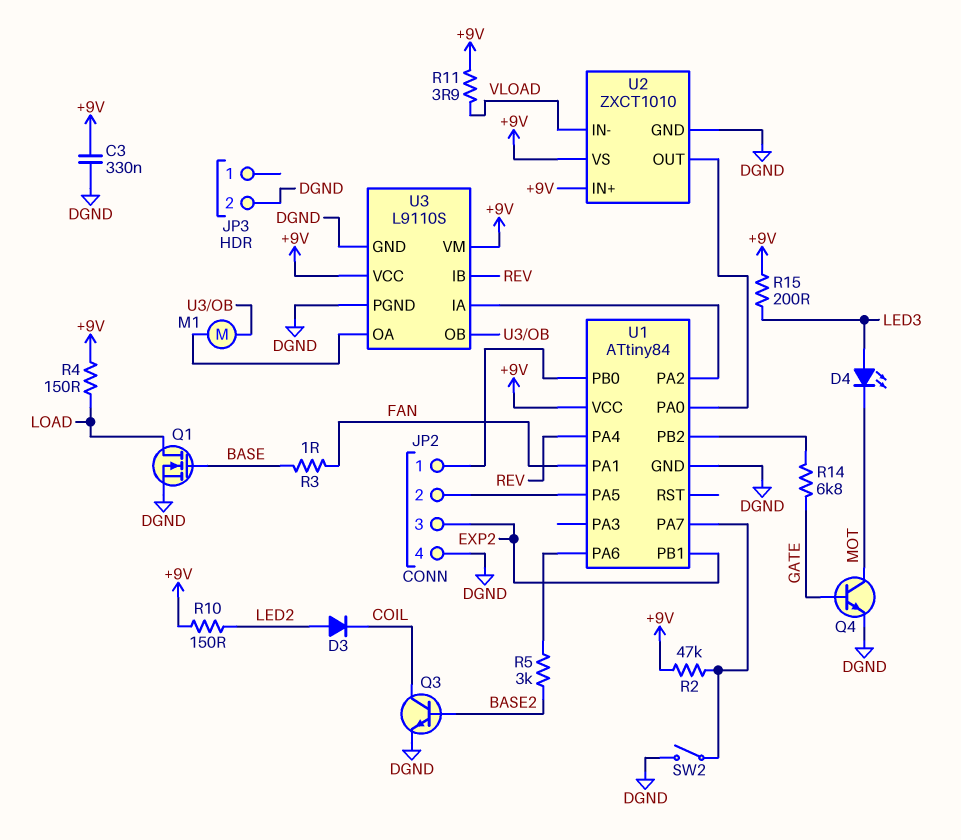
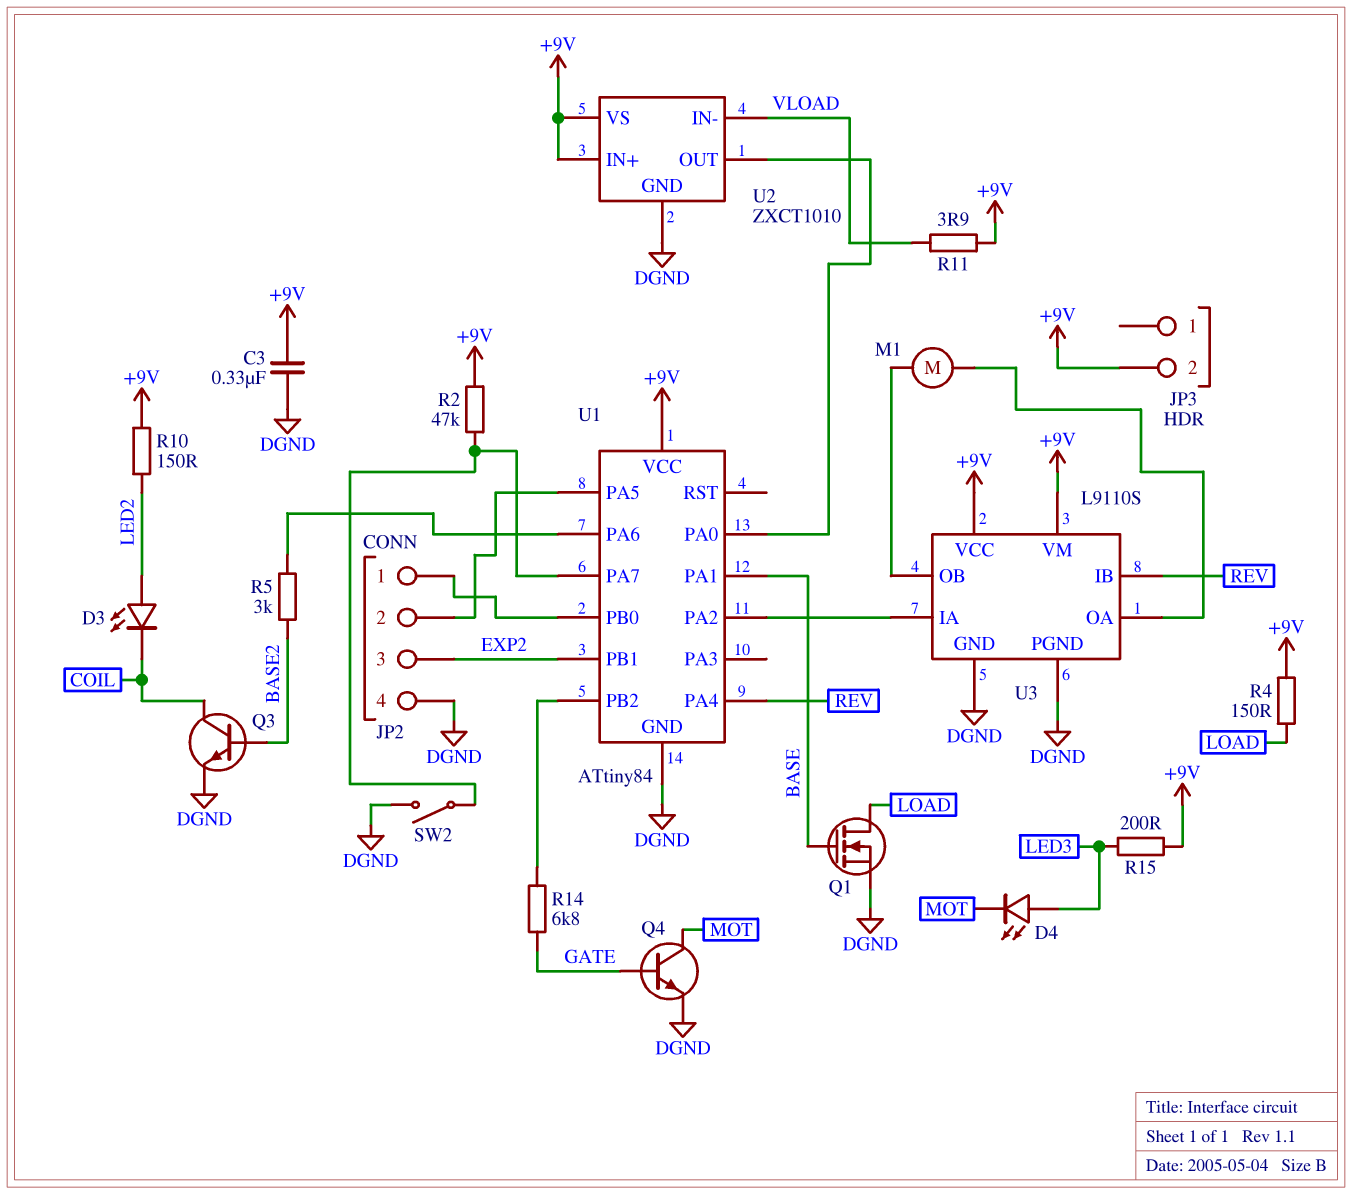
D3: diode (A LED2, K COIL) -> LED (A LED2, K COIL)
JP3 pin 2: DGND -> +9V
R3: 1 (BASE, FAN) -> none
U1 pin PA1: FAN -> BASE

